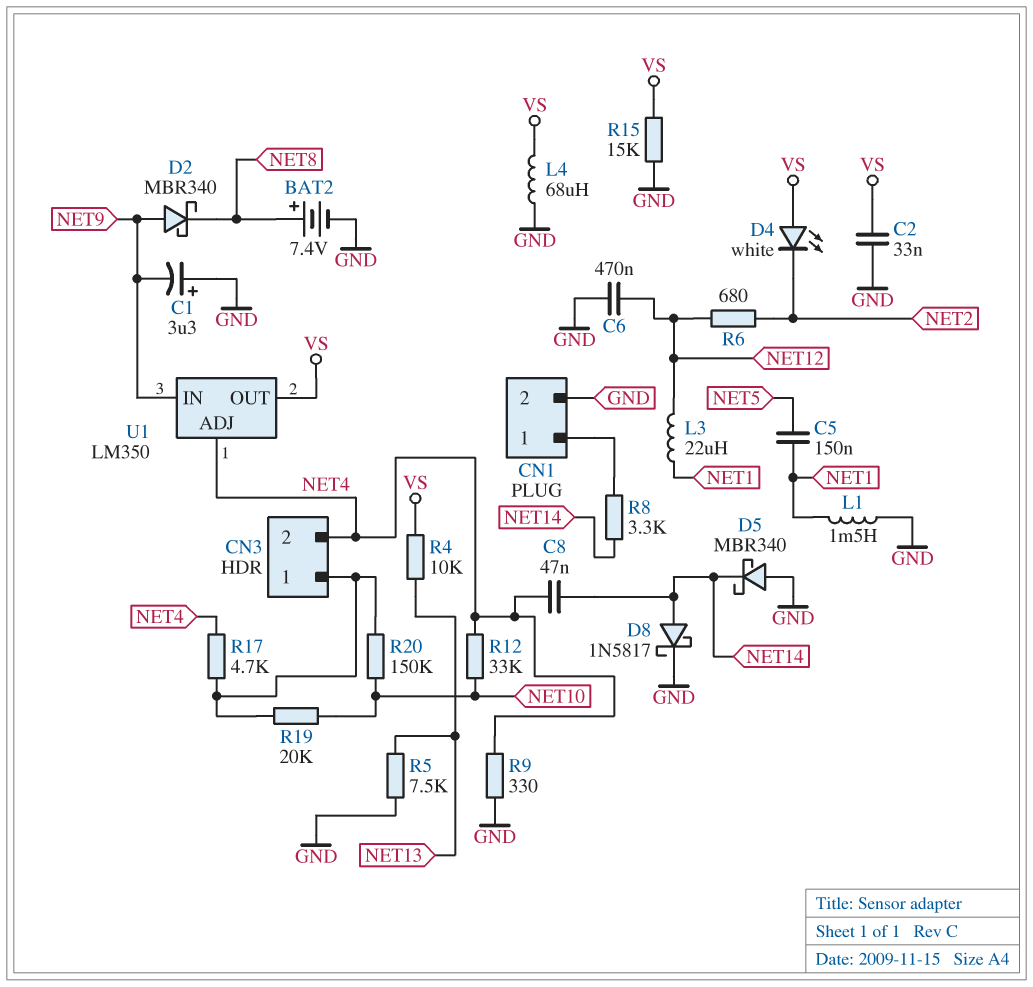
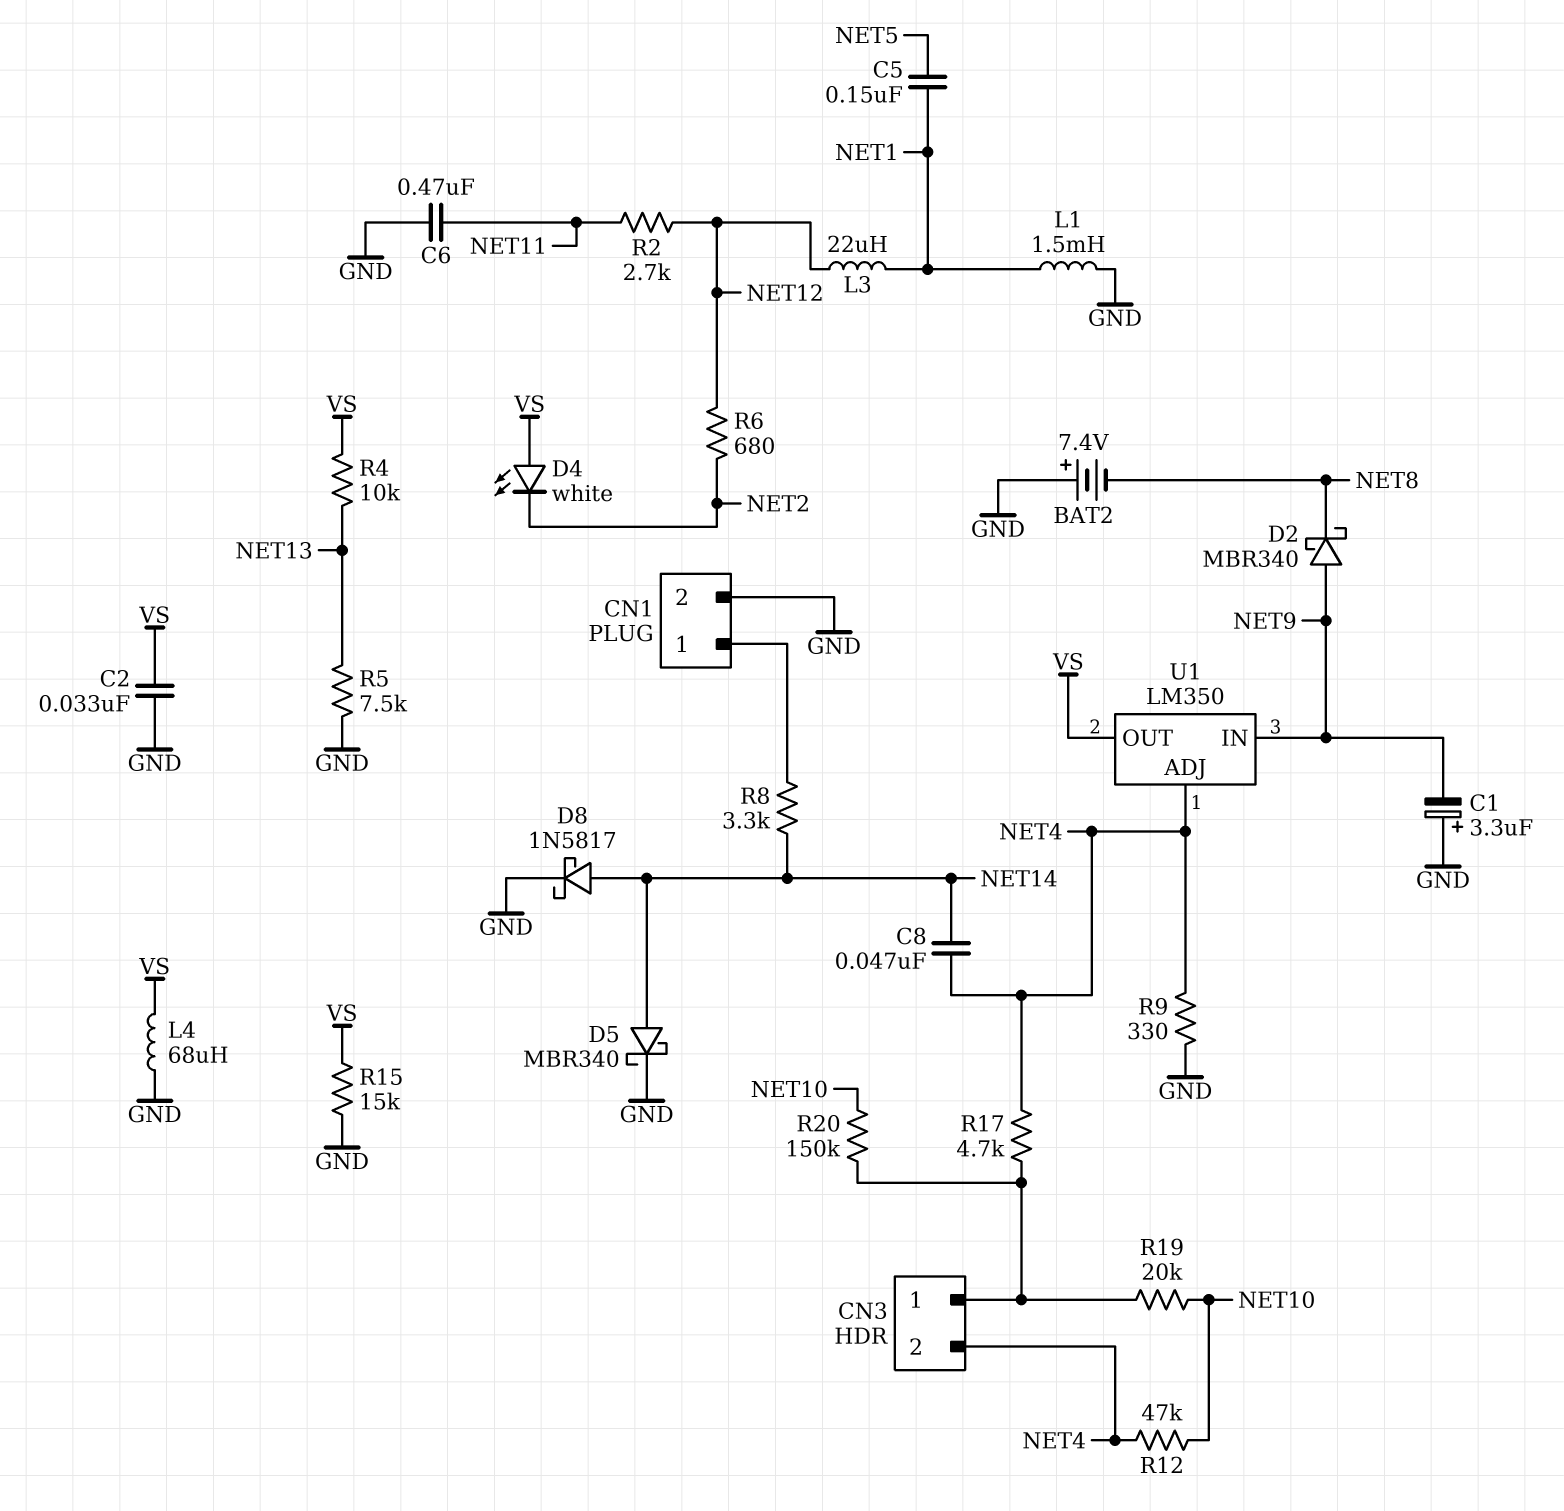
BAT2: 7.4V (plus NET8, minus GND) -> 7.4V (plus GND, minus NET8)
C6: 470nF (GND, NET12) -> 470nF (GND, NET11)
D5: schottky MBR340 (A GND, K NET14) -> schottky MBR340 (A NET14, K GND)
R2: none -> 2.7k (NET11, NET12)
R12: 33k (NET4, NET10) -> 47k (NET4, NET10)

